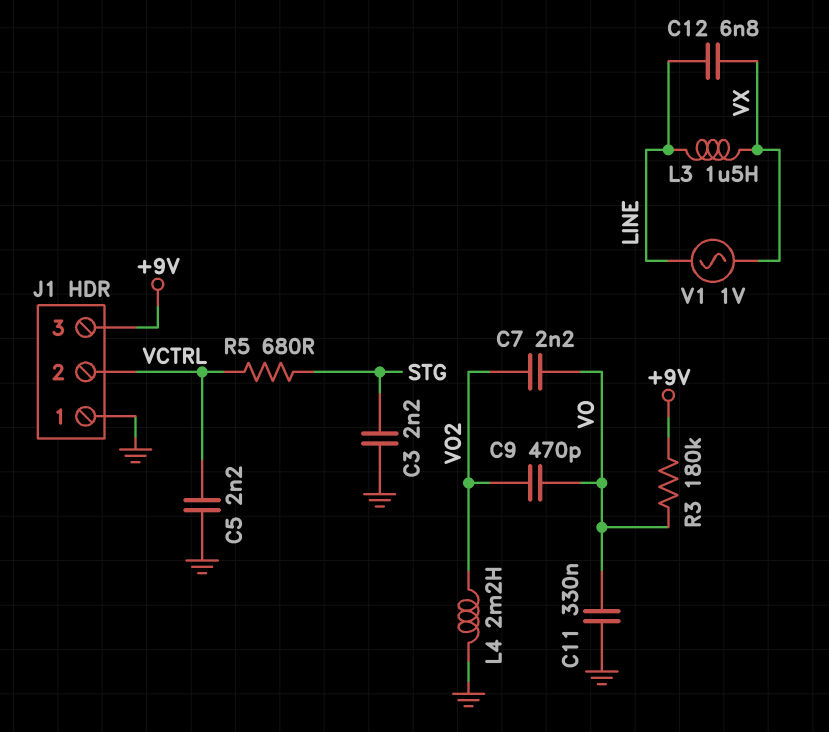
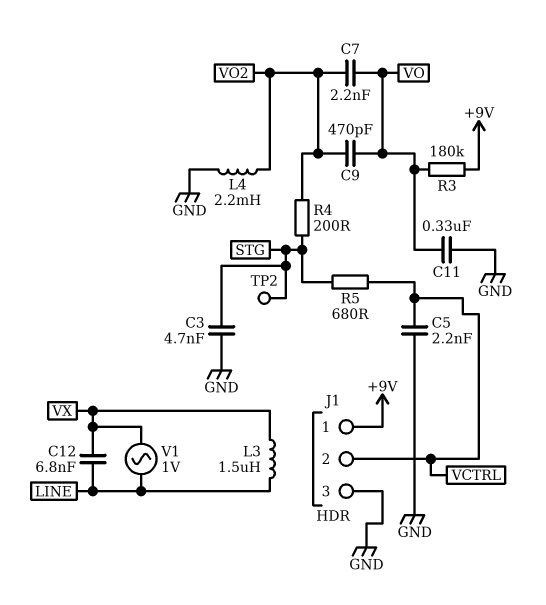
C3: 2.2nF (GND, STG) -> 4.7nF (GND, STG)
J1 pin 1: GND -> +9V
J1 pin 3: +9V -> GND
R4: none -> 200 (STG, VO2)
TP2: none -> test point (STG)

